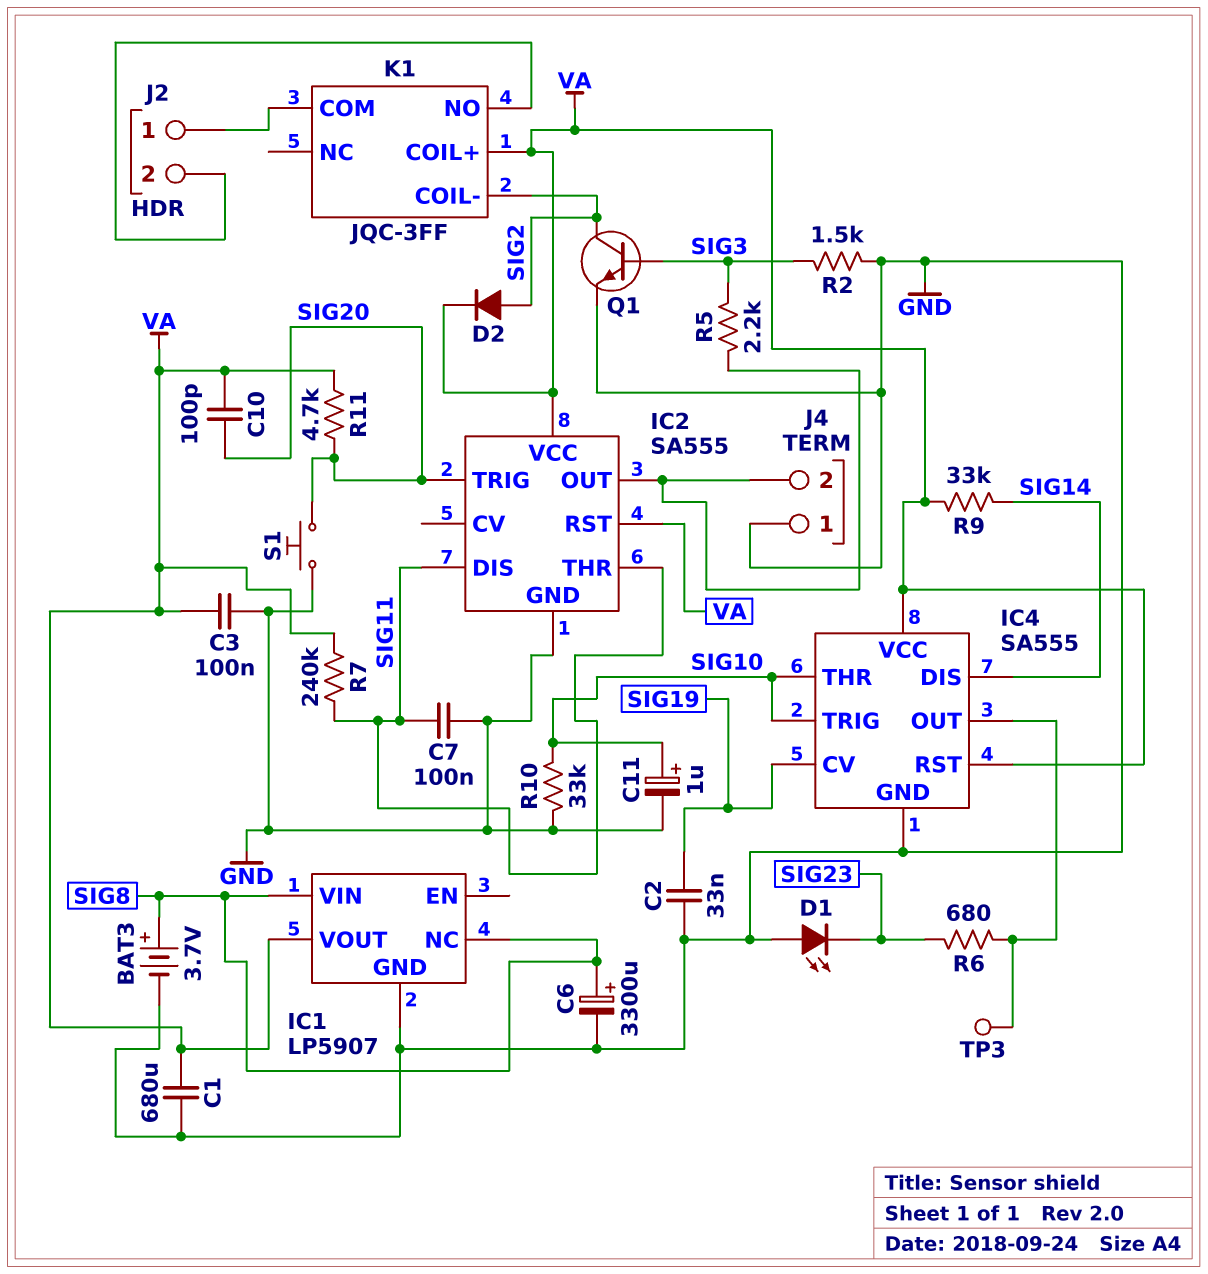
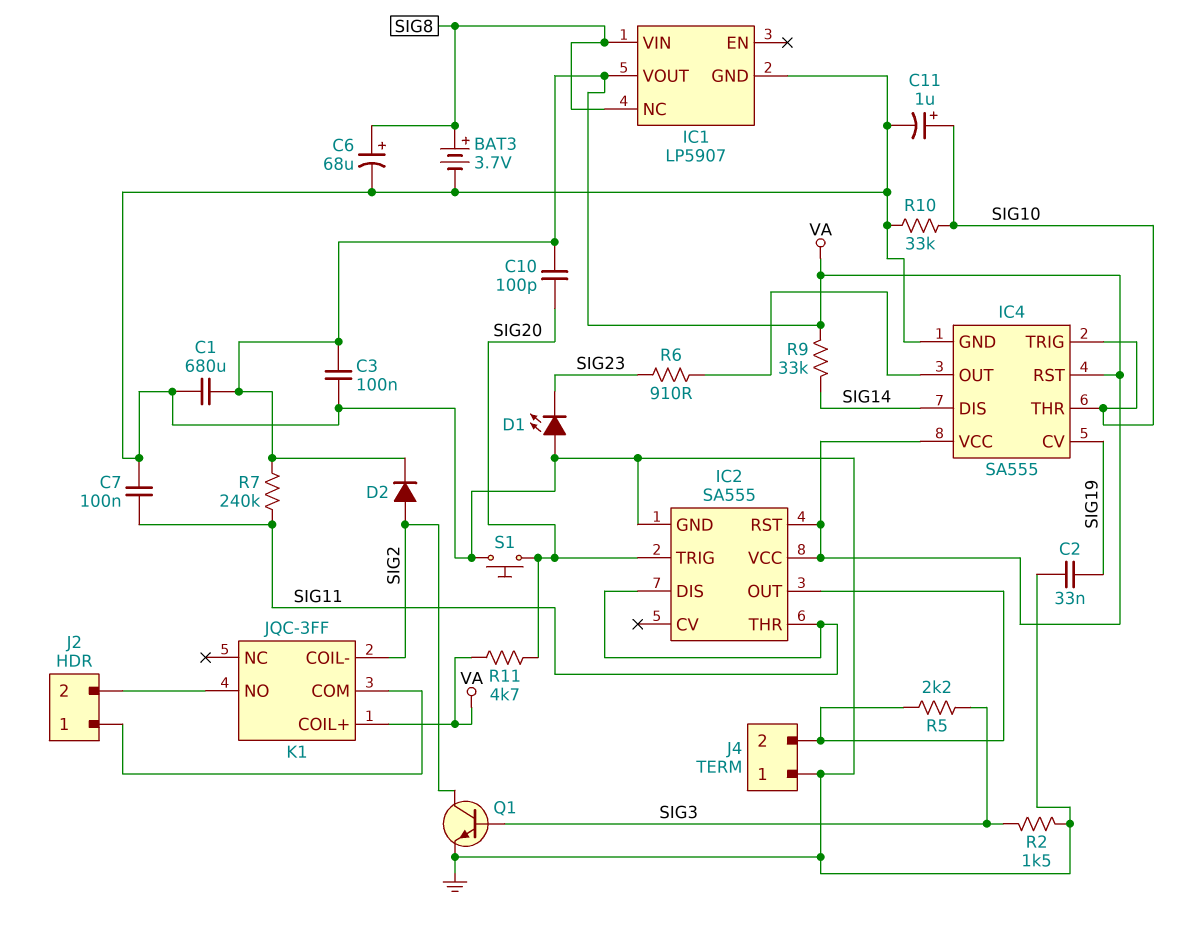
C6: 3300uF (plus SIG8, minus GND) -> 68uF (plus SIG8, minus GND)
R6: 680 (IC4/OUT, SIG23) -> 910 (IC4/OUT, SIG23)
TP3: test point (IC4/OUT) -> none

